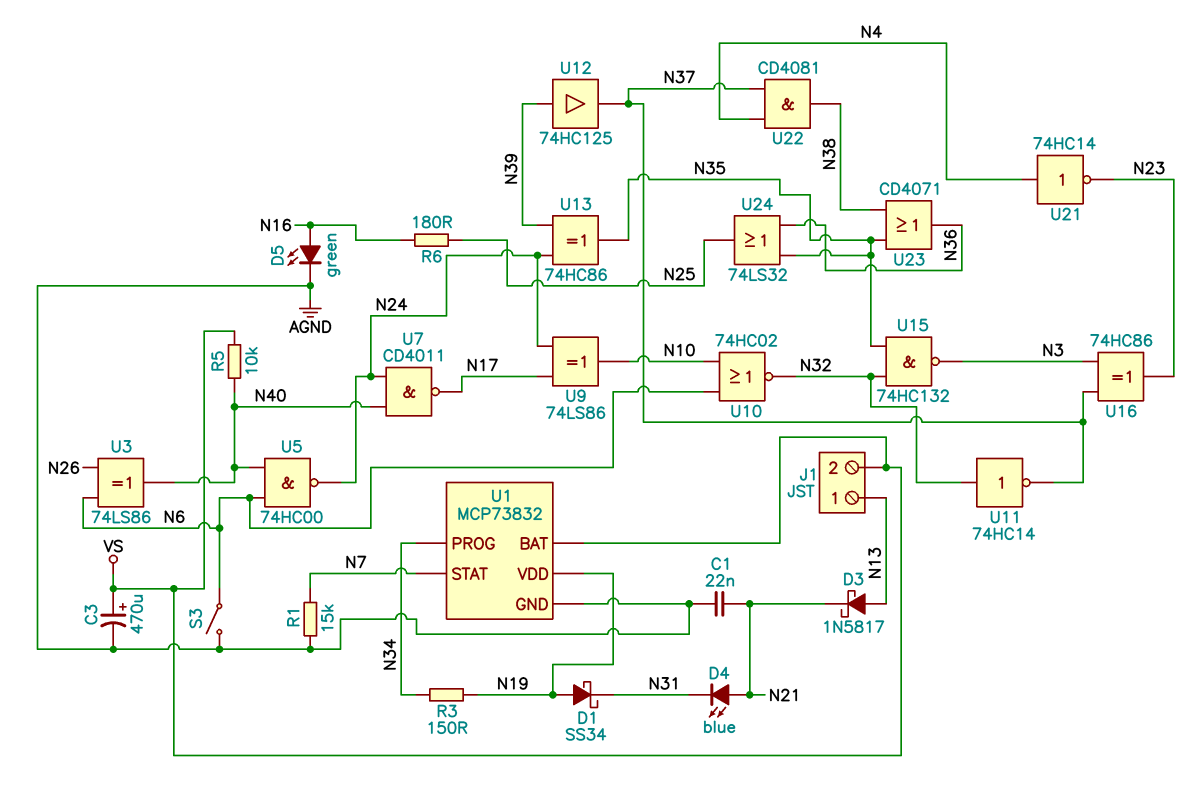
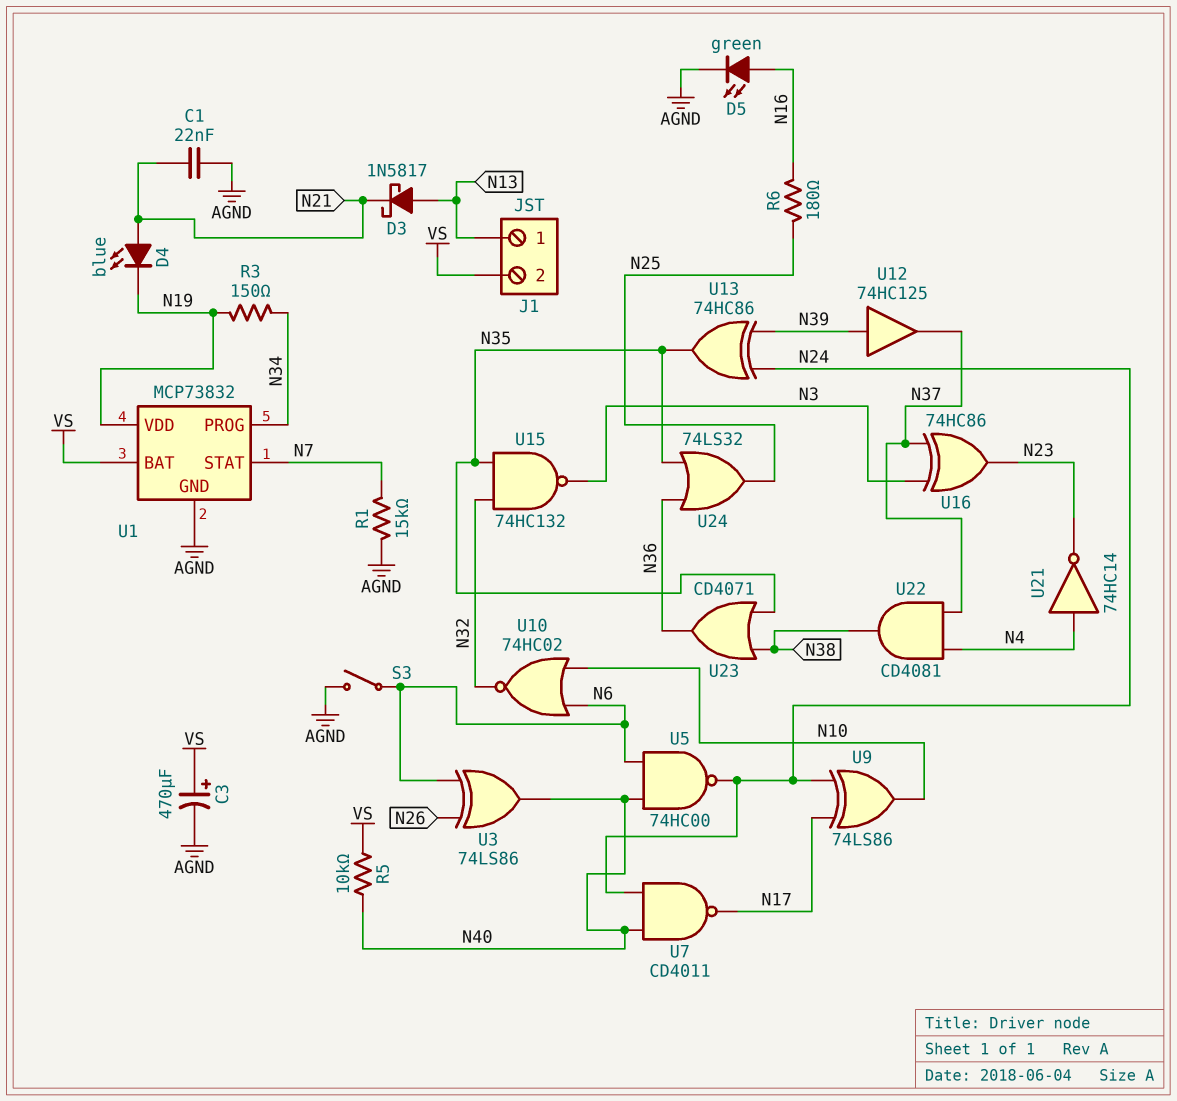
D1: schottky SS34 (A N19, K N31) -> none
D4: LED blue (A N21, K N31) -> LED blue (A N21, K N19)
U11: NOT 74HC14 (in N32, out N37) -> none

